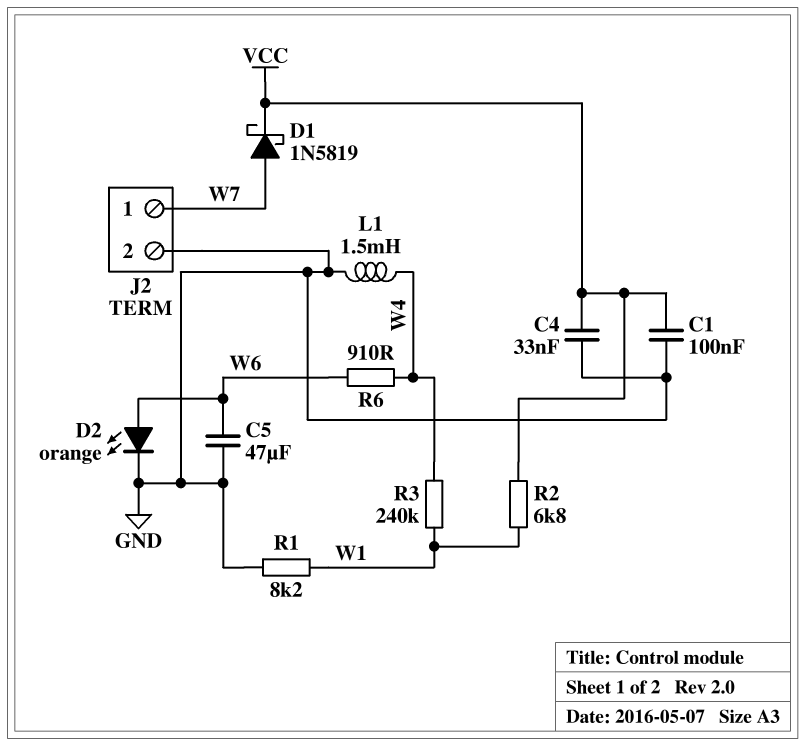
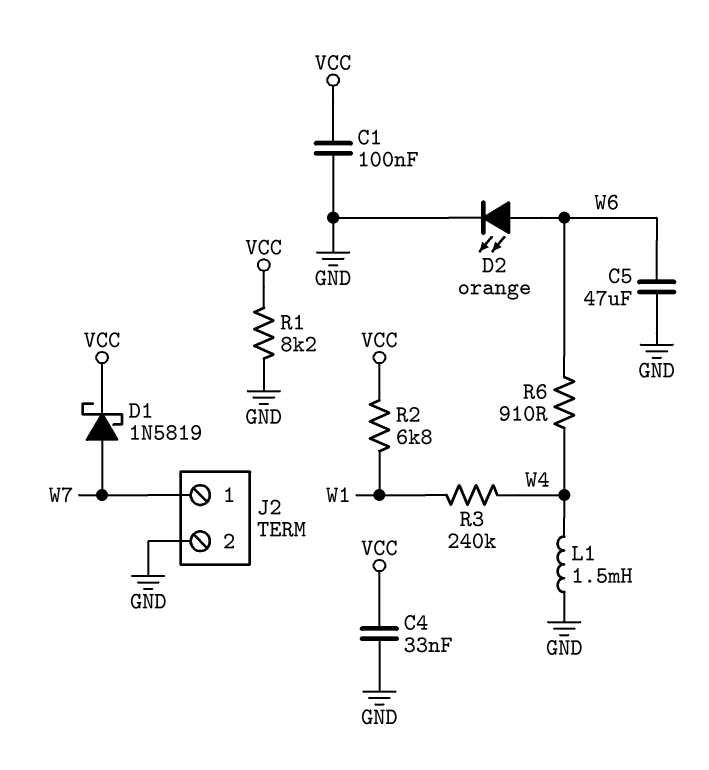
R1: 8.2k (GND, W1) -> 8.2k (GND, VCC)

